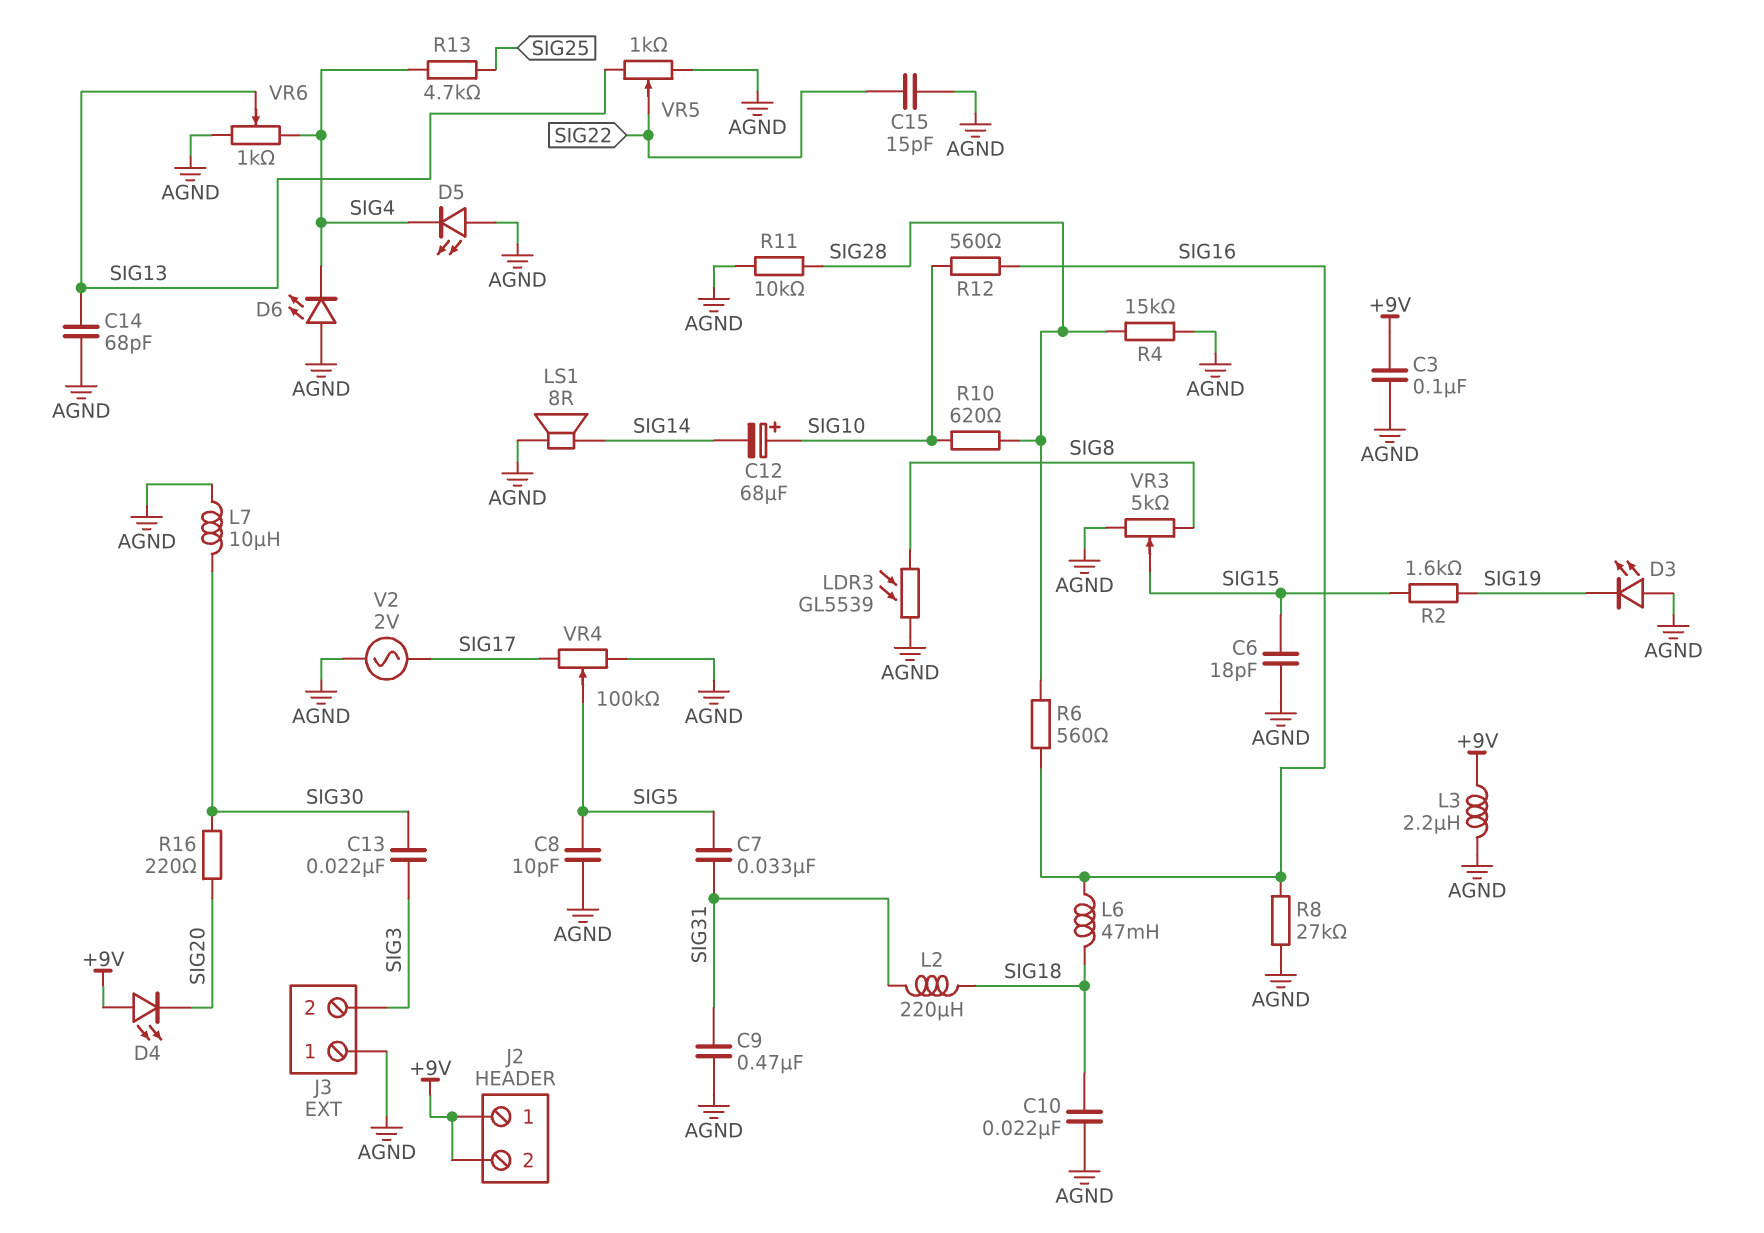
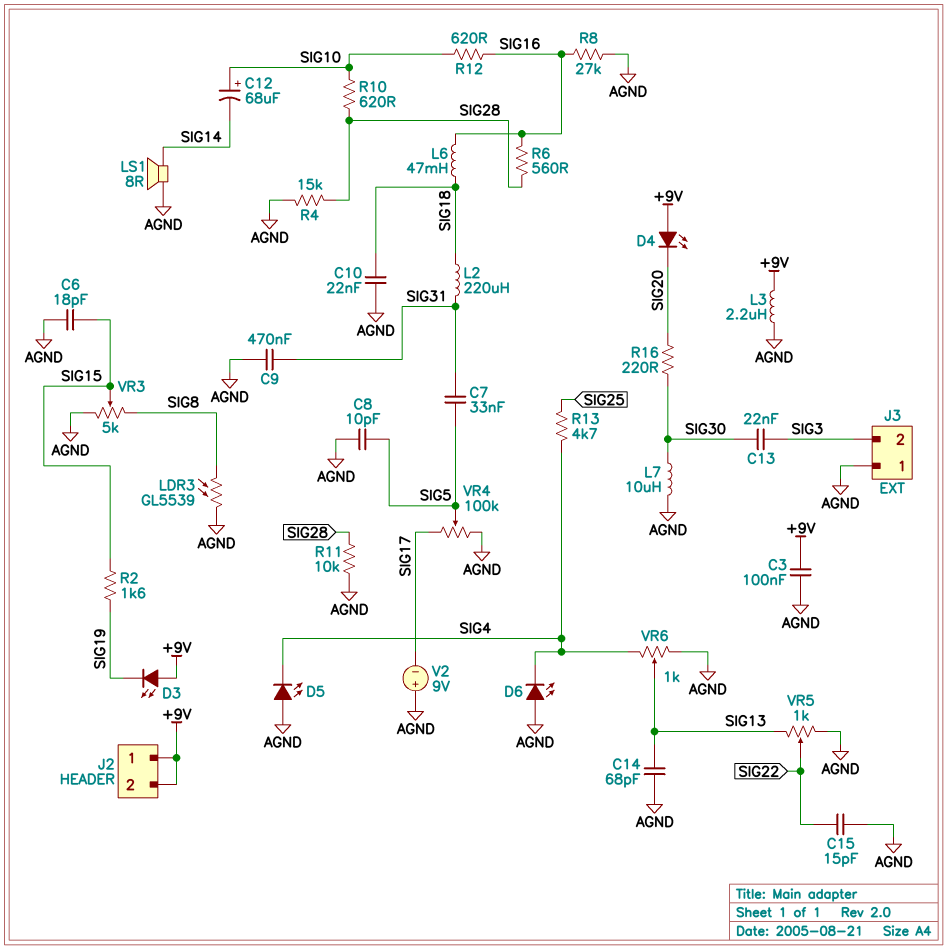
D3: LED (A AGND, K SIG19) -> LED (A +9V, K SIG19)
R12: 560 (SIG10, SIG16) -> 620 (SIG10, SIG16)
V2: AC 2V (AGND, SIG17) -> 9V (plus AGND, minus SIG17)

